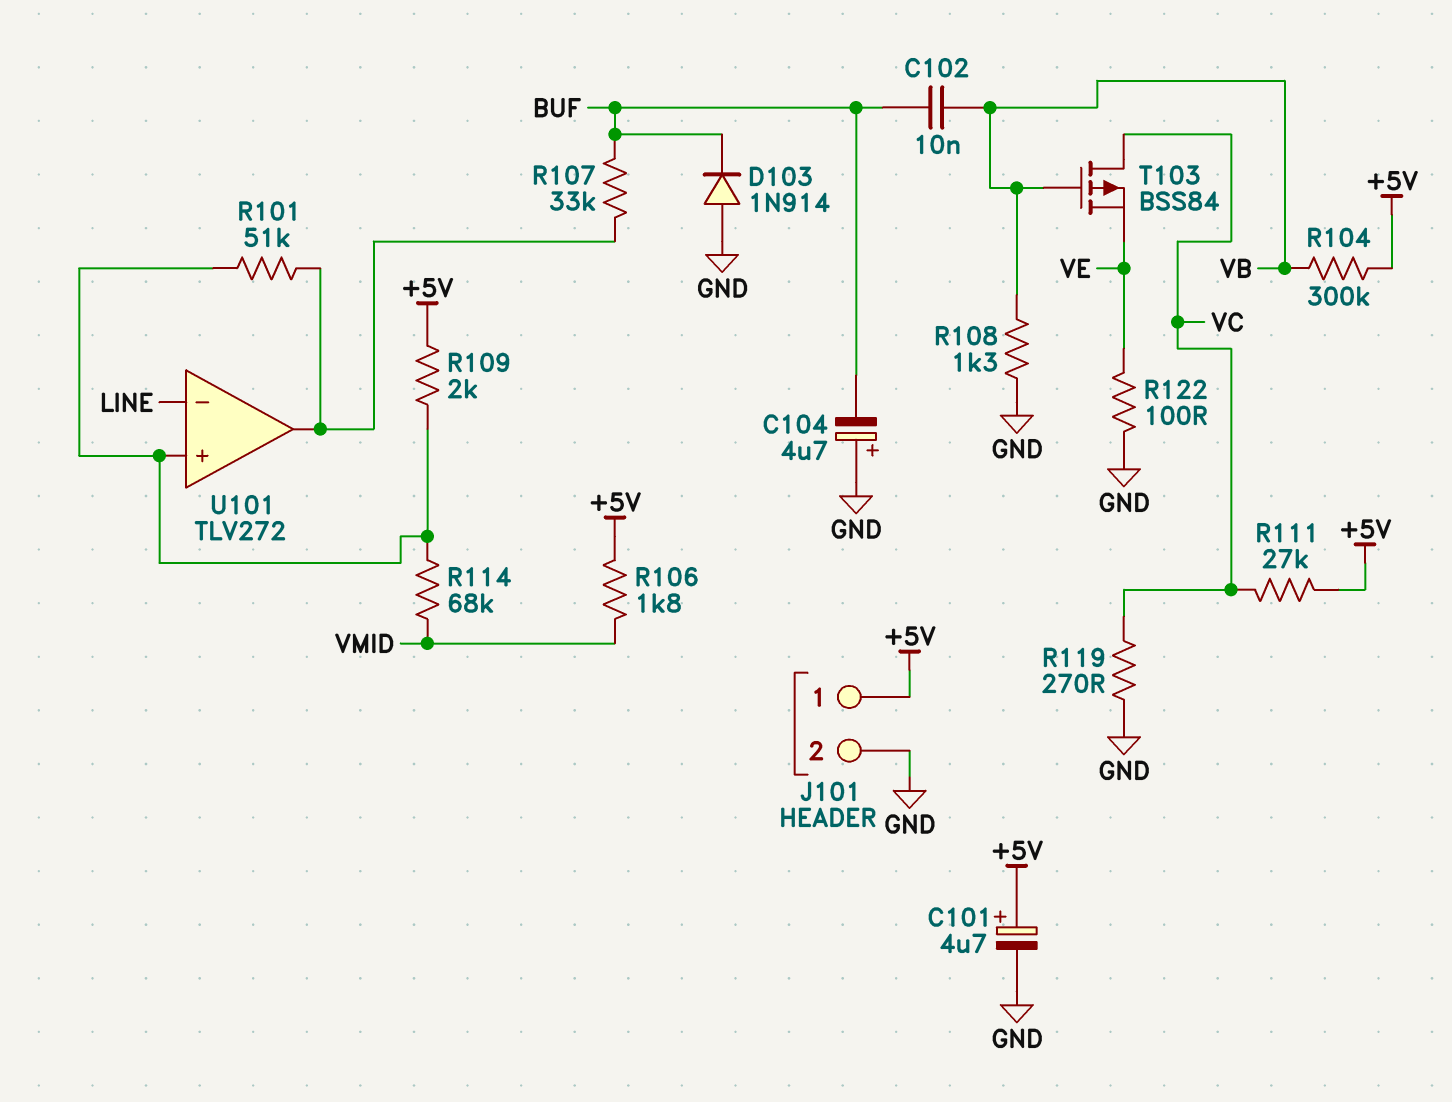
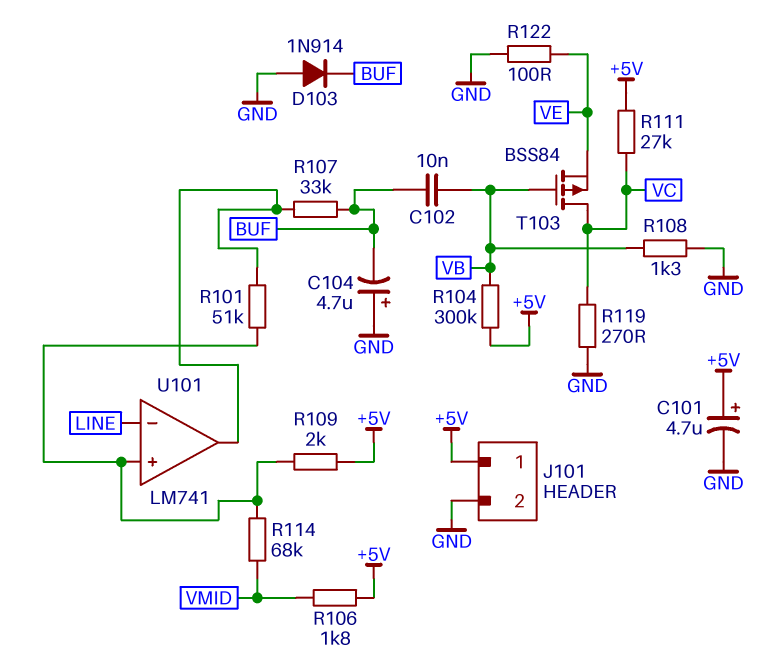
U101: TLV272 -> LM741

